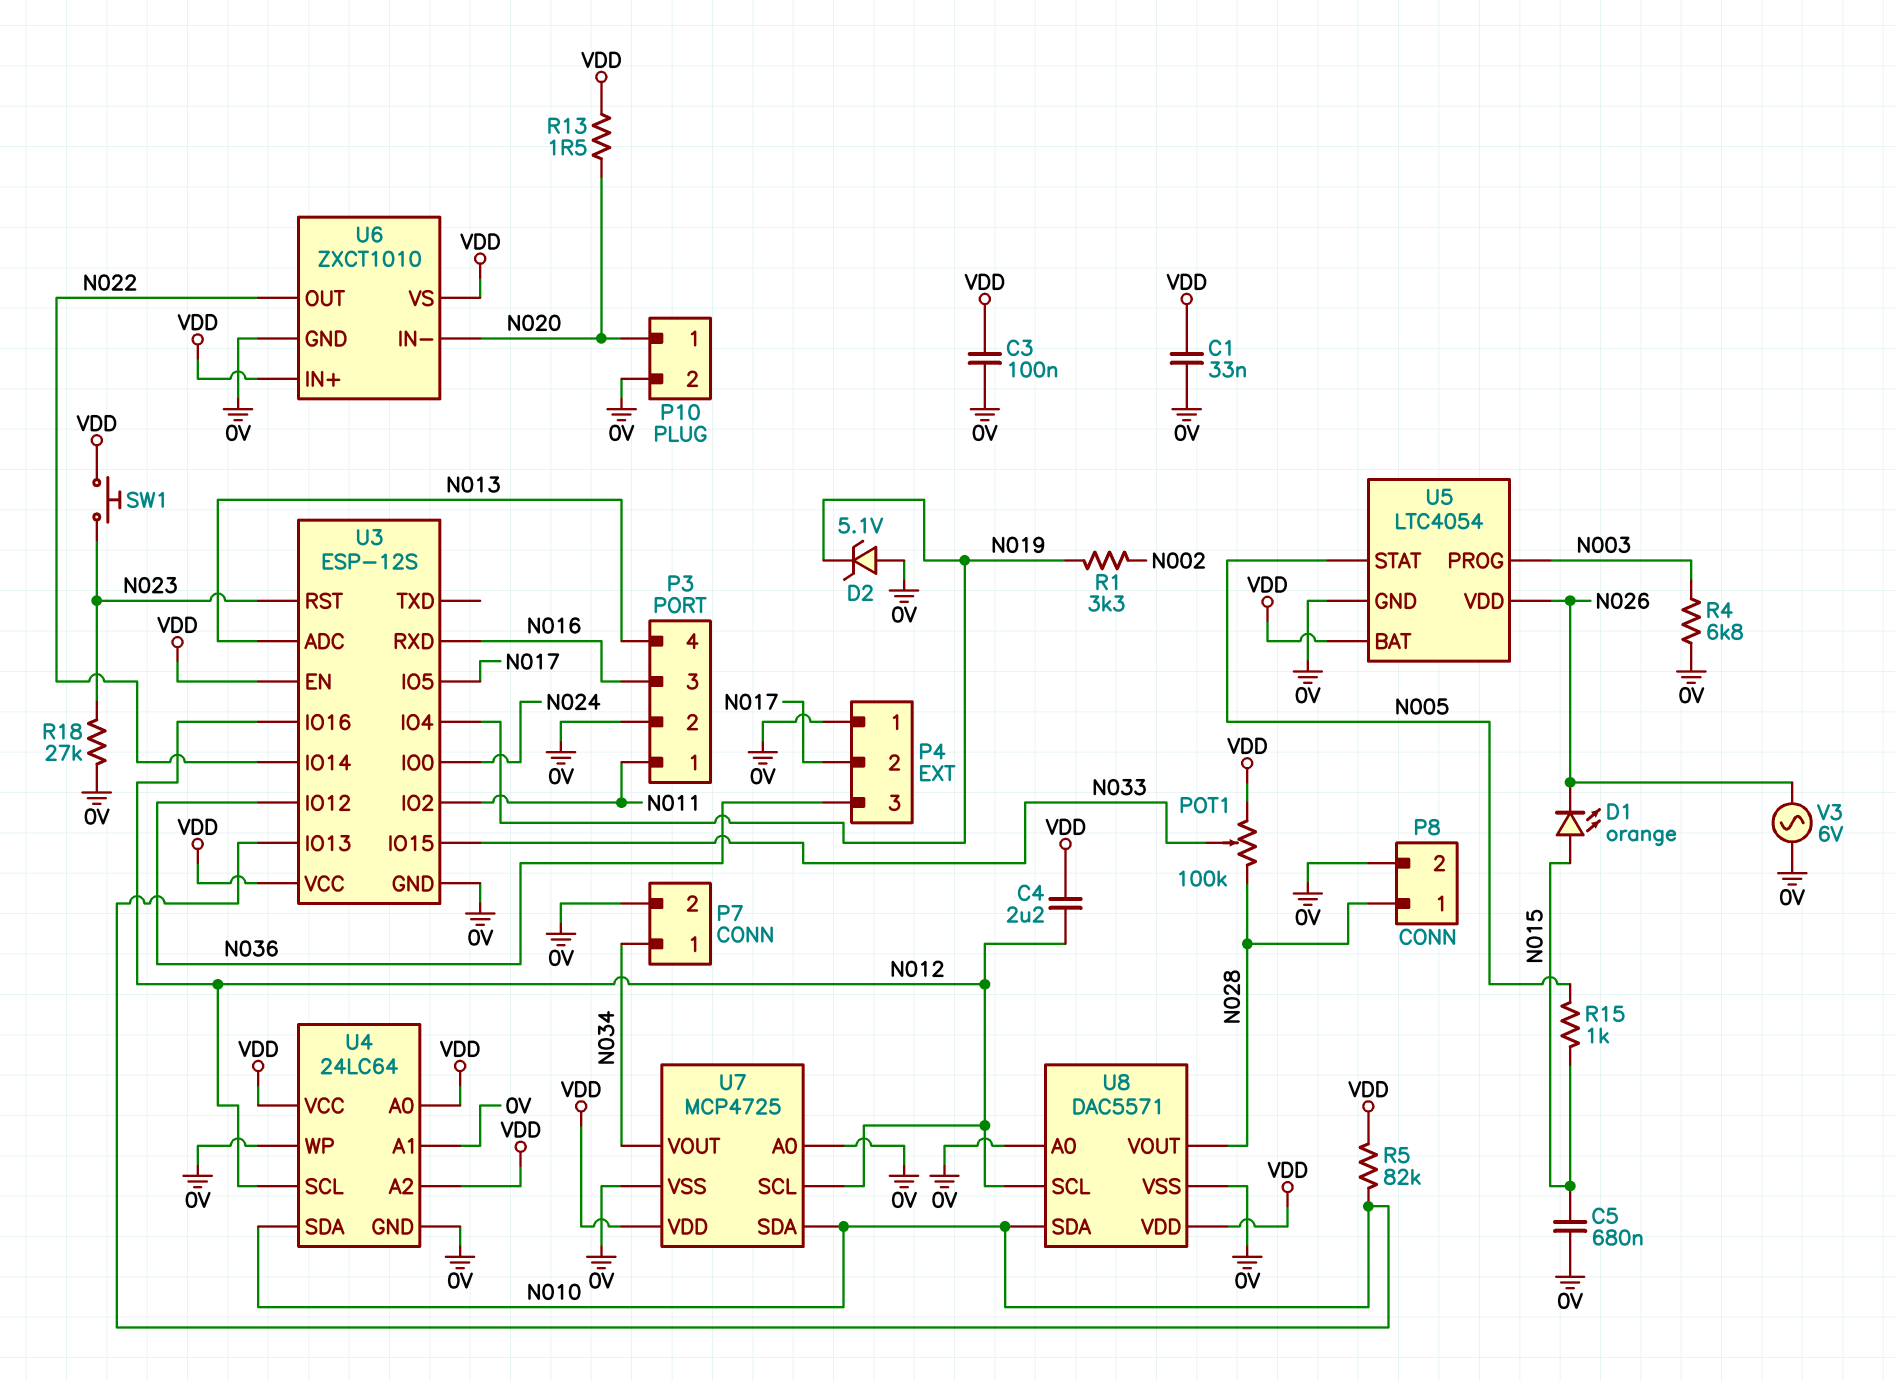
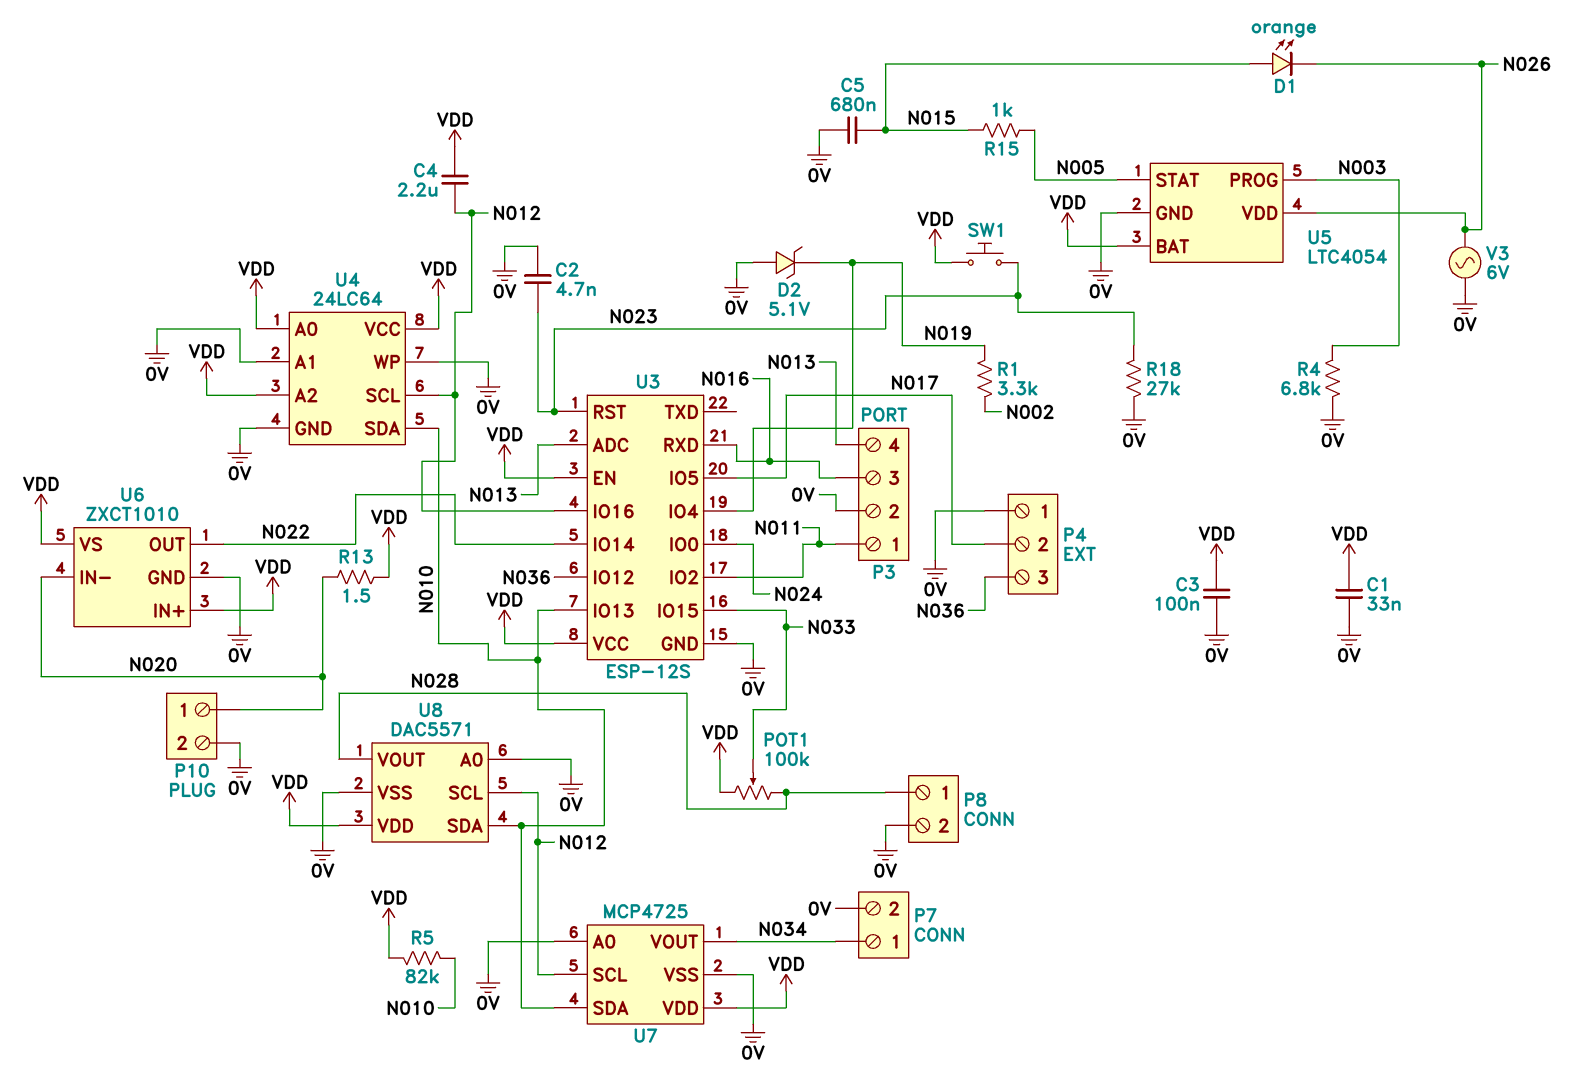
C2: none -> 4.7nF (0V, N023)

